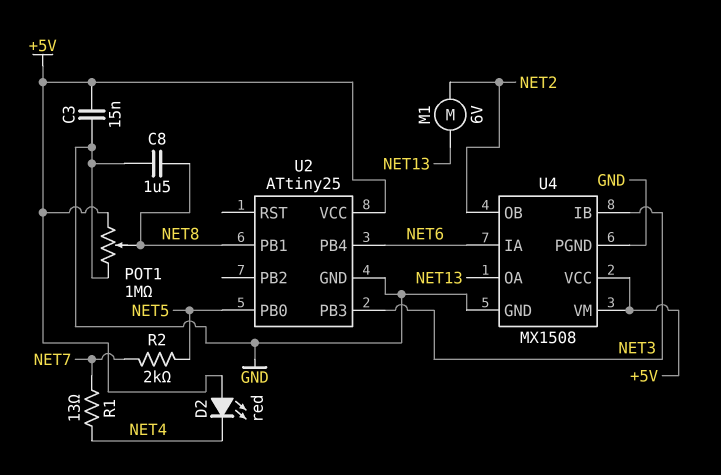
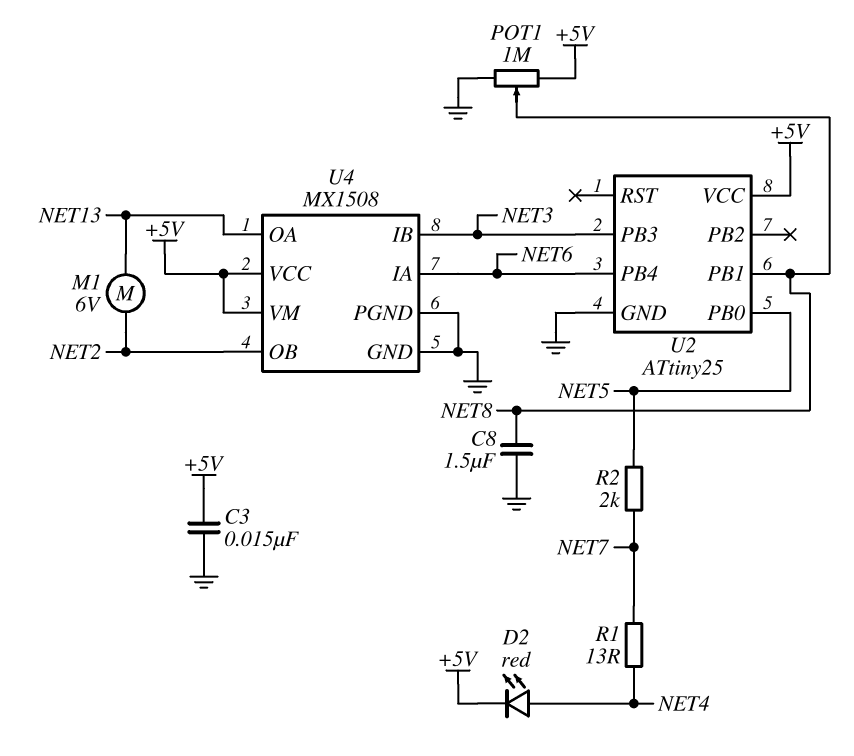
D2: LED red (A +5V, K NET4) -> LED red (A NET4, K +5V)

